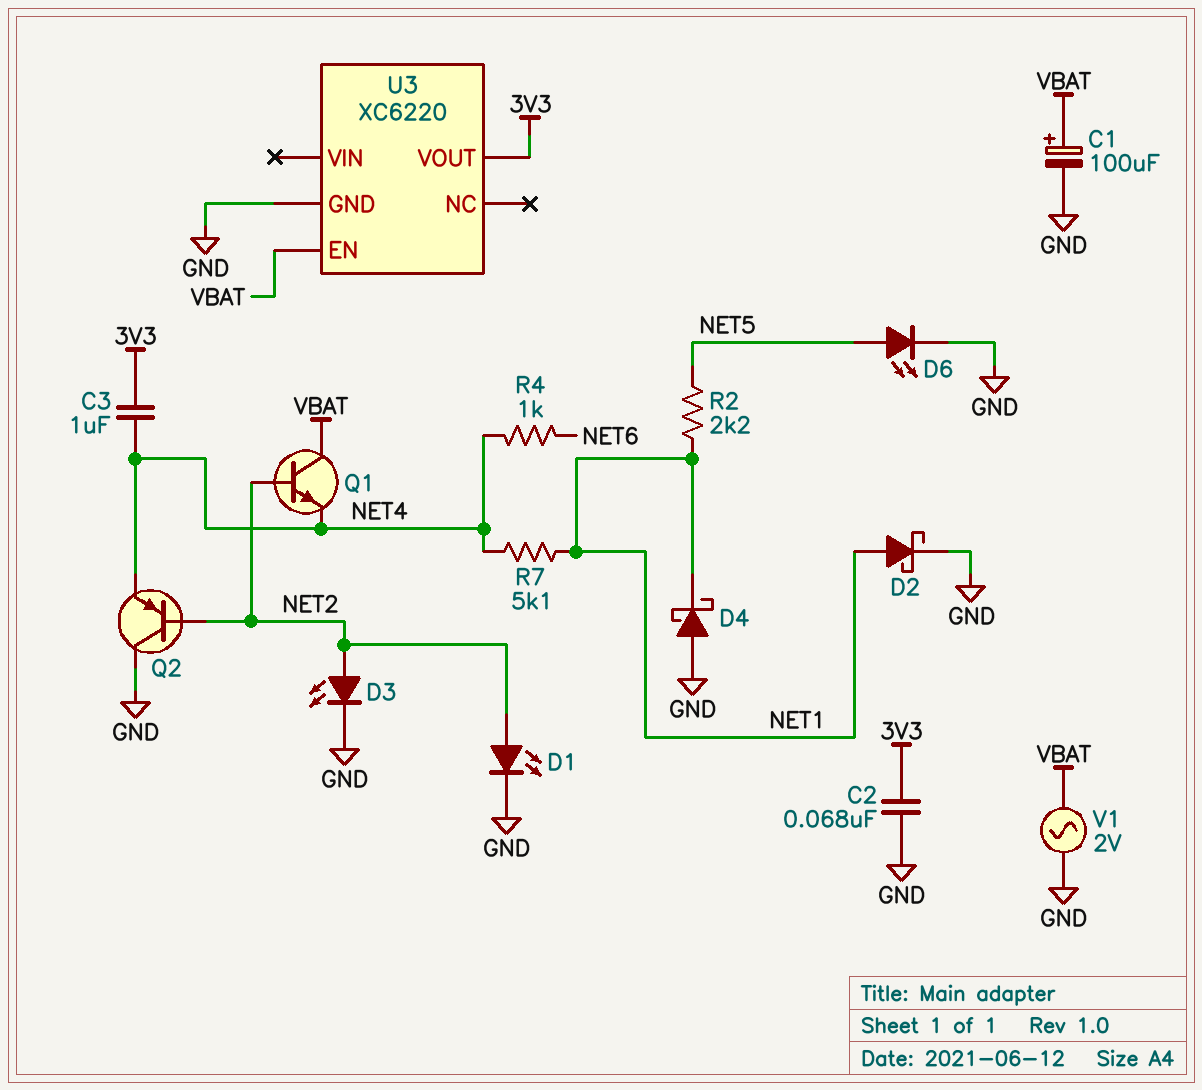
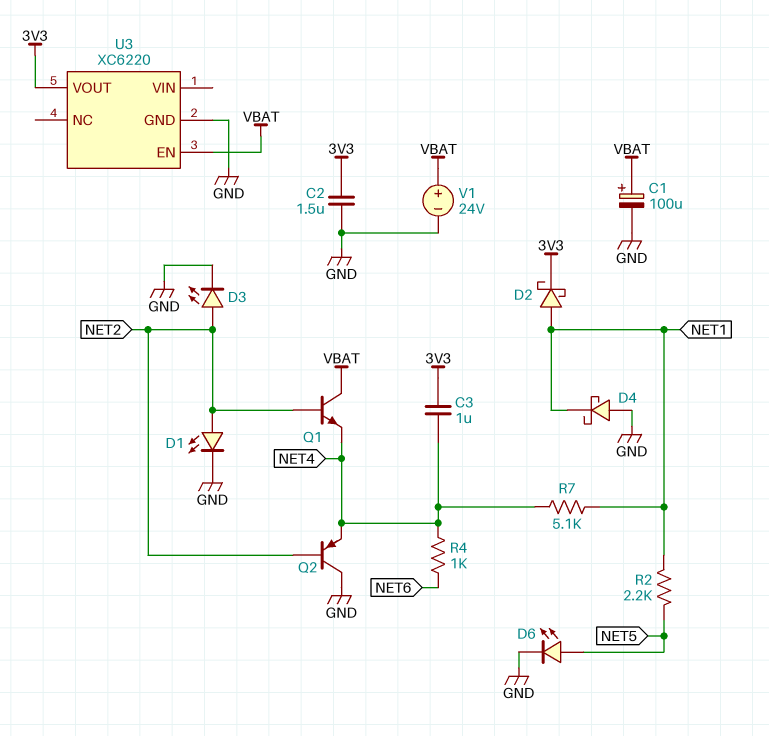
C2: 68nF (3V3, GND) -> 1.5uF (3V3, GND)
D2: schottky (A NET1, K GND) -> schottky (A NET1, K 3V3)
V1: AC 2V (GND, VBAT) -> 24V (plus VBAT, minus GND)

